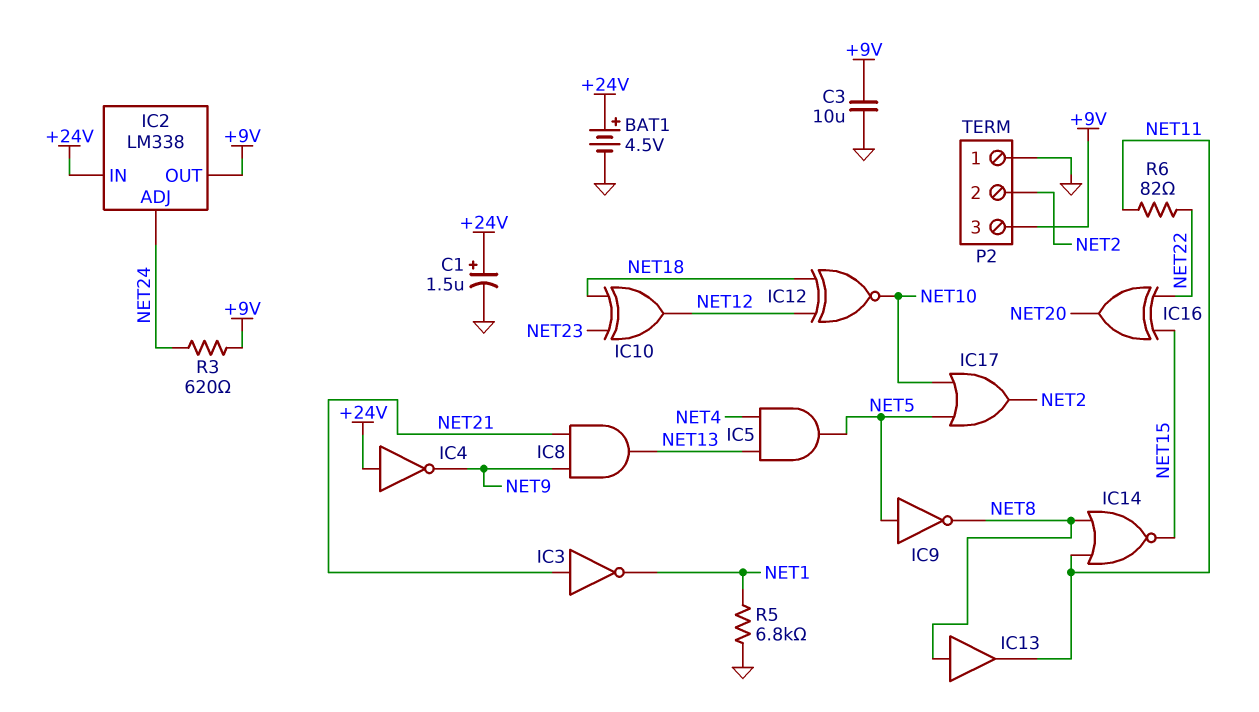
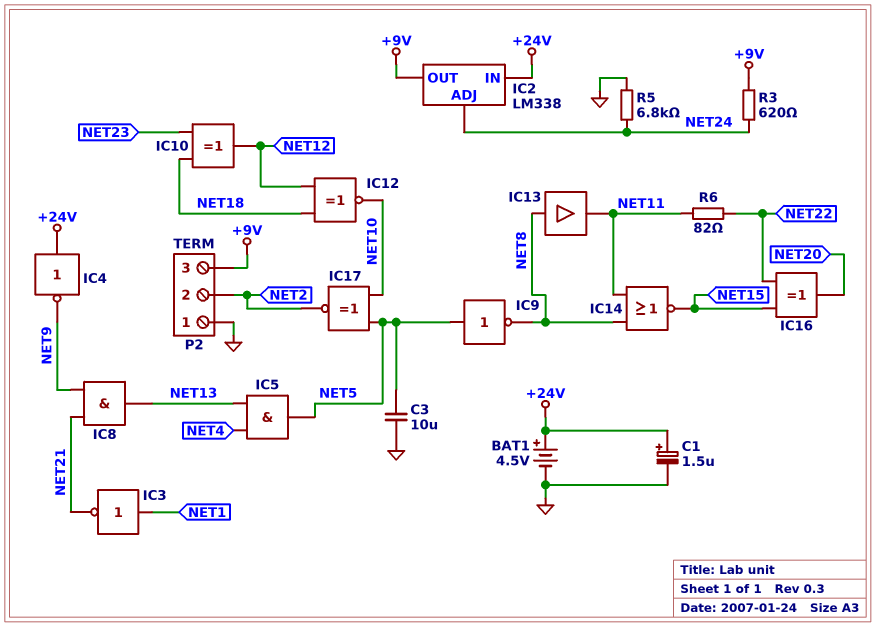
C3: 10uF (+9V, GND) -> 10uF (GND, NET5)
IC3: NOT (in NET21, out NET1) -> NOT (in NET1, out NET21)
IC17: OR (in NET5, in NET10, out NET2) -> XNOR (in NET5, in NET10, out NET2)
R5: 6.8k (GND, NET1) -> 6.8k (GND, NET24)

